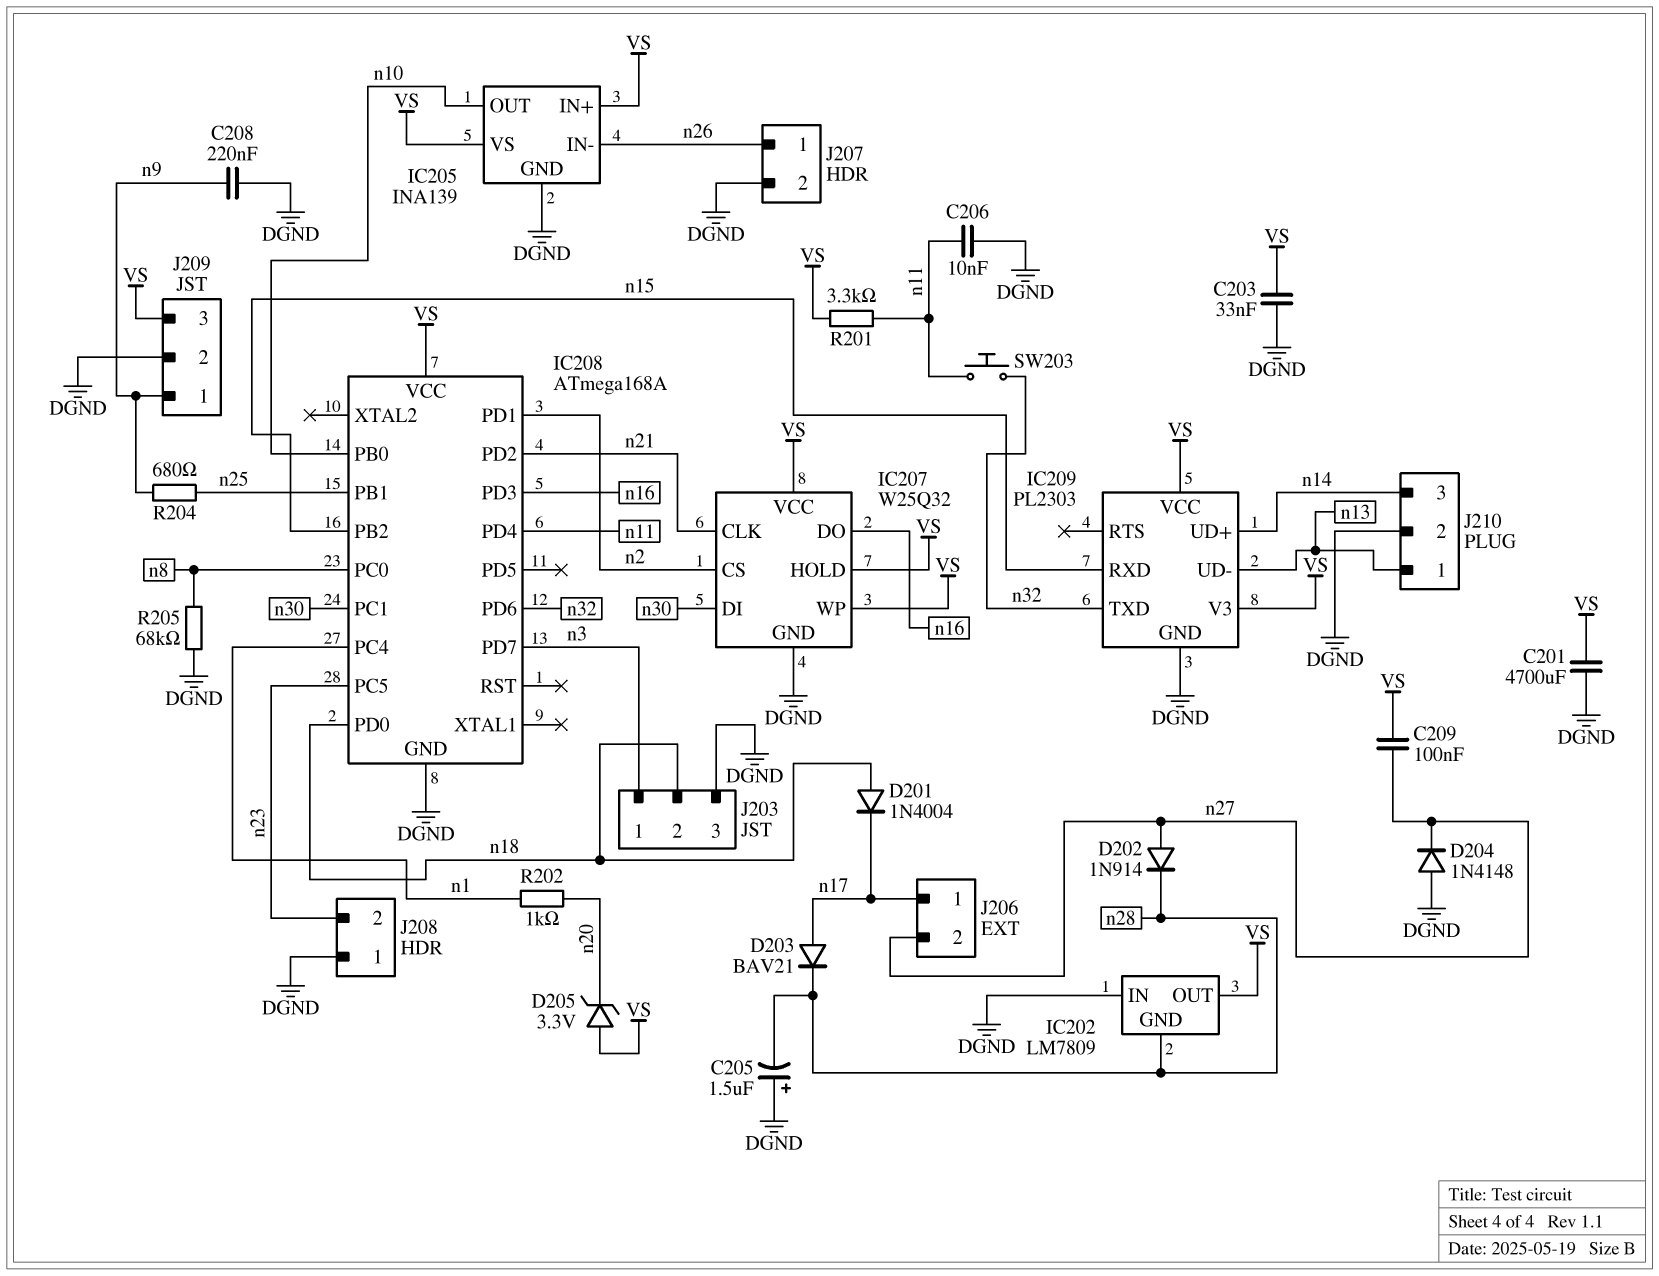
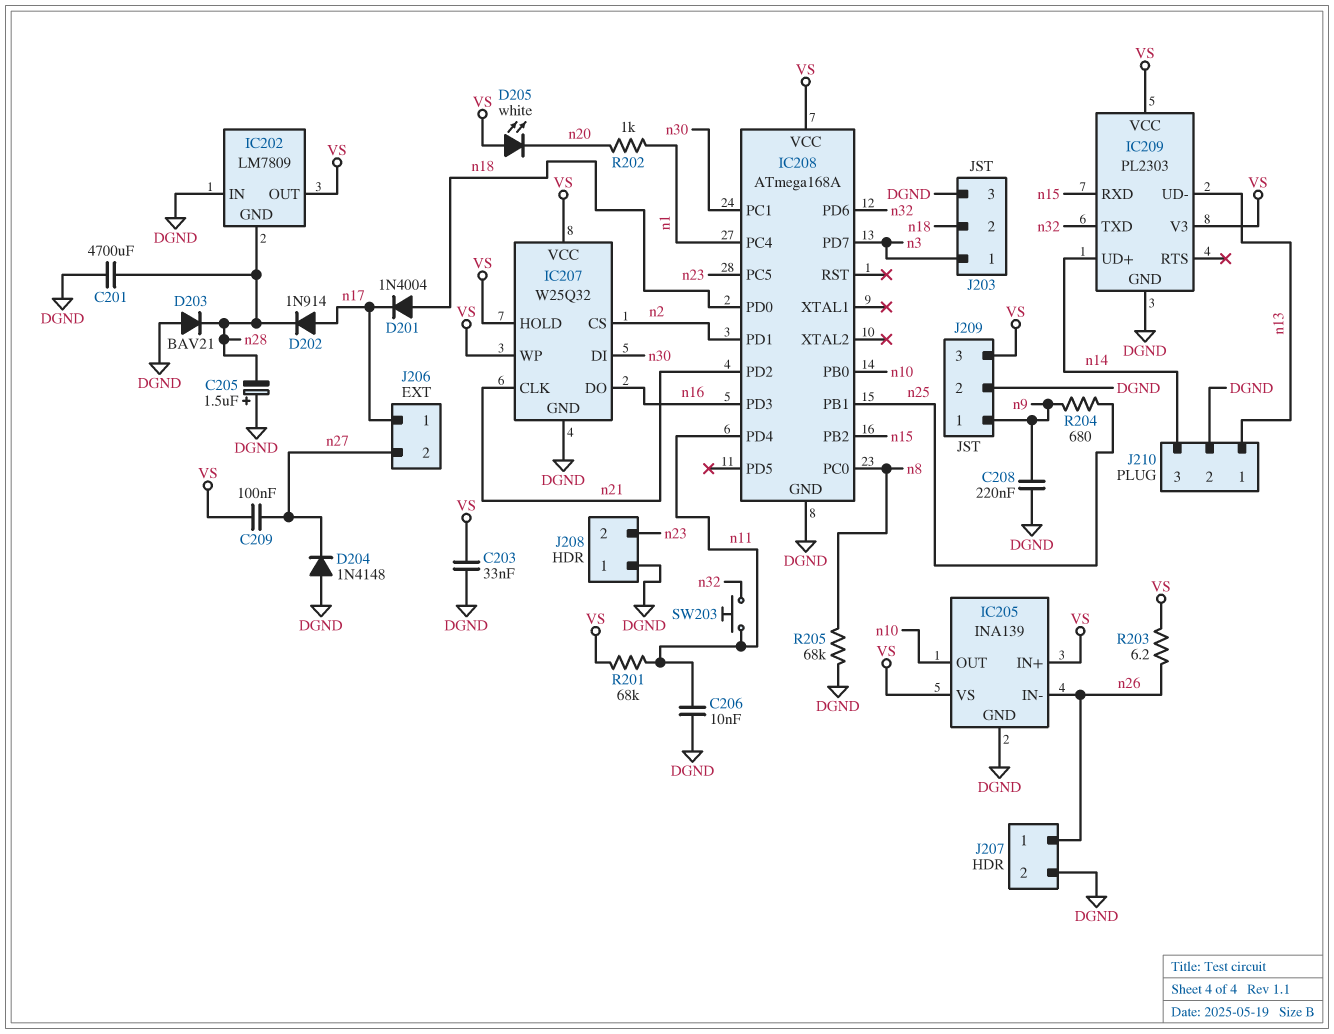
C201: 4700uF (DGND, VS) -> 4700uF (DGND, n28)
D202: diode 1N914 (A n27, K n28) -> diode 1N914 (A n17, K n28)
D203: diode BAV21 (A n17, K n28) -> diode BAV21 (A DGND, K n28)
D205: zener 3.3V (A VS, K n20) -> LED white (A VS, K n20)
R201: 3.3k (VS, n11) -> 68k (VS, n11)
R203: none -> 6.2 (VS, n26)

